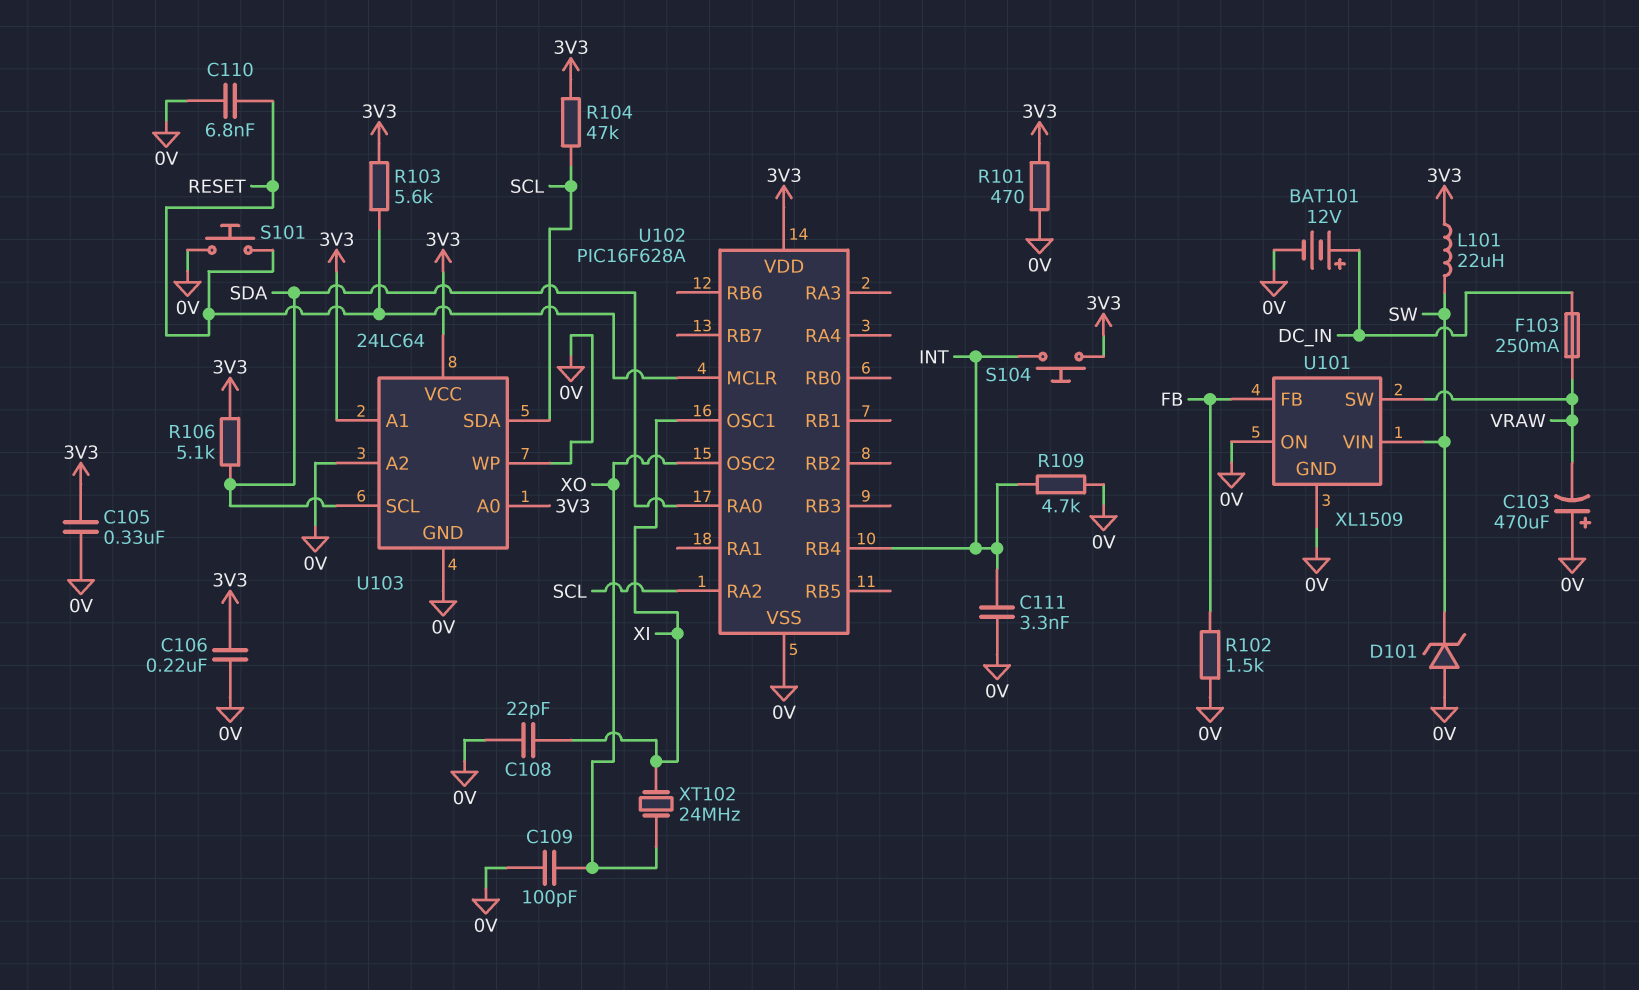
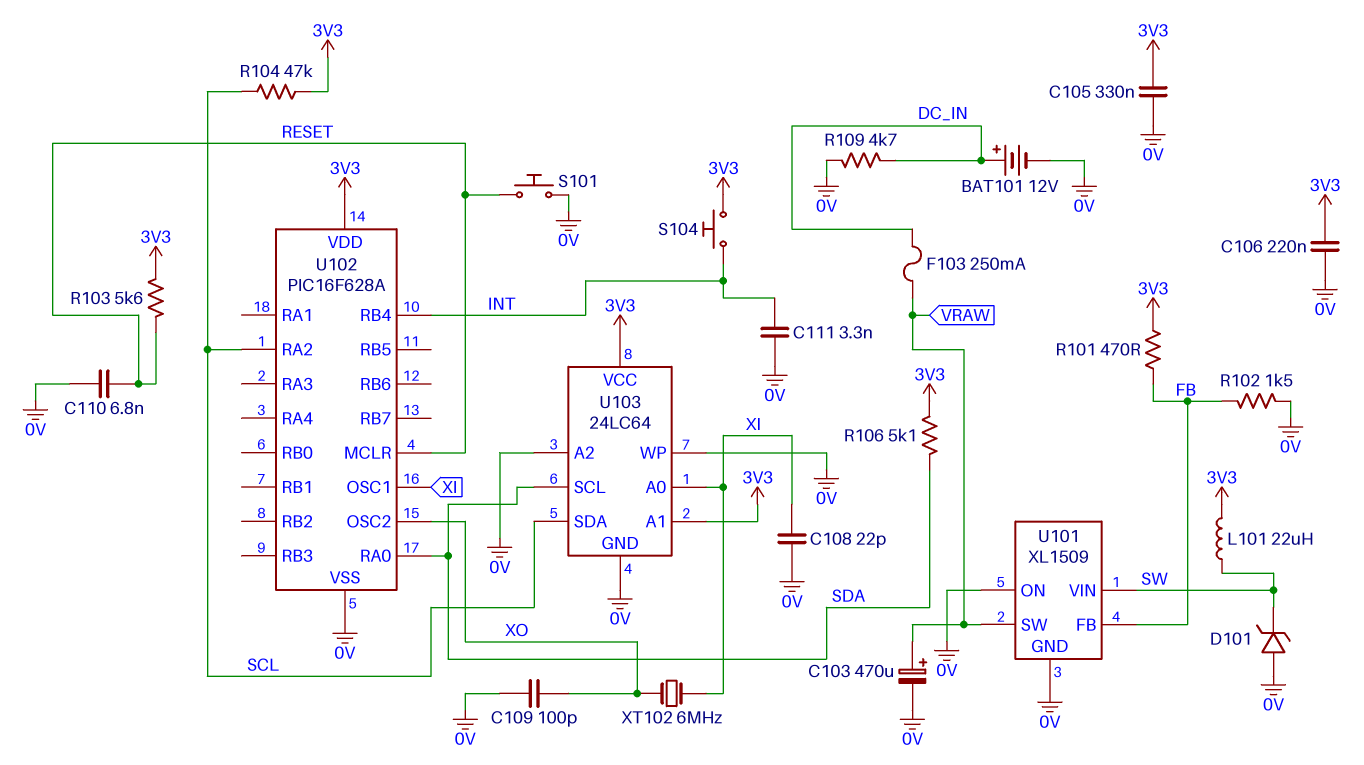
C103: 470uF (plus 0V, minus VRAW) -> 470uF (plus VRAW, minus 0V)
R101: 470 (0V, 3V3) -> 470 (3V3, FB)
R109: 4.7k (0V, INT) -> 4.7k (0V, DC_IN)
U103 pin A0: 3V3 -> XI
XT102: 24MHz (XI, XO) -> 6MHz (XI, XO)

